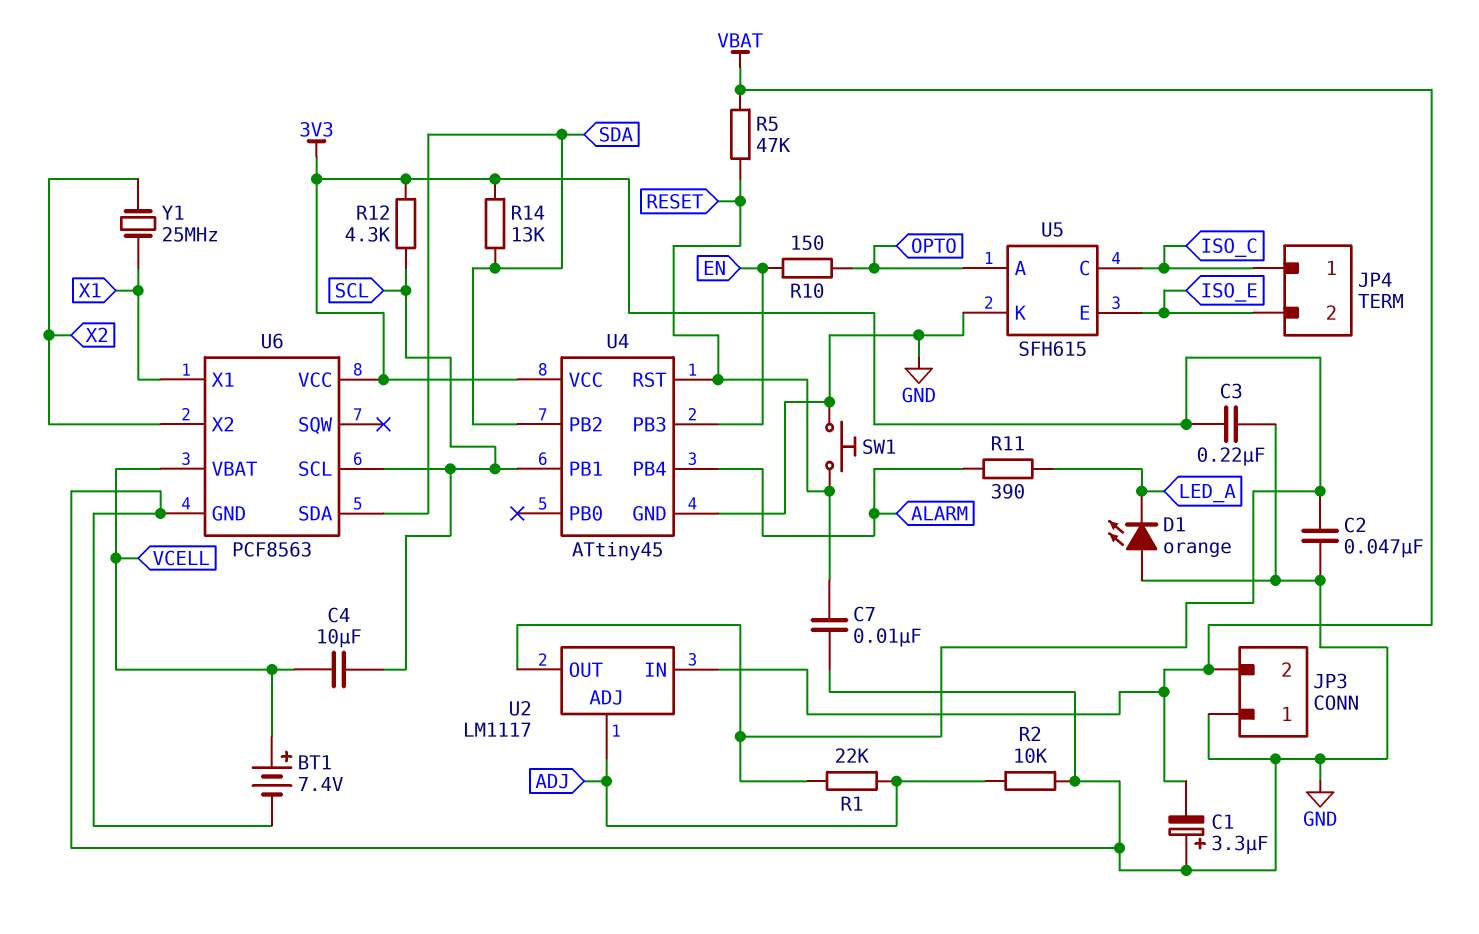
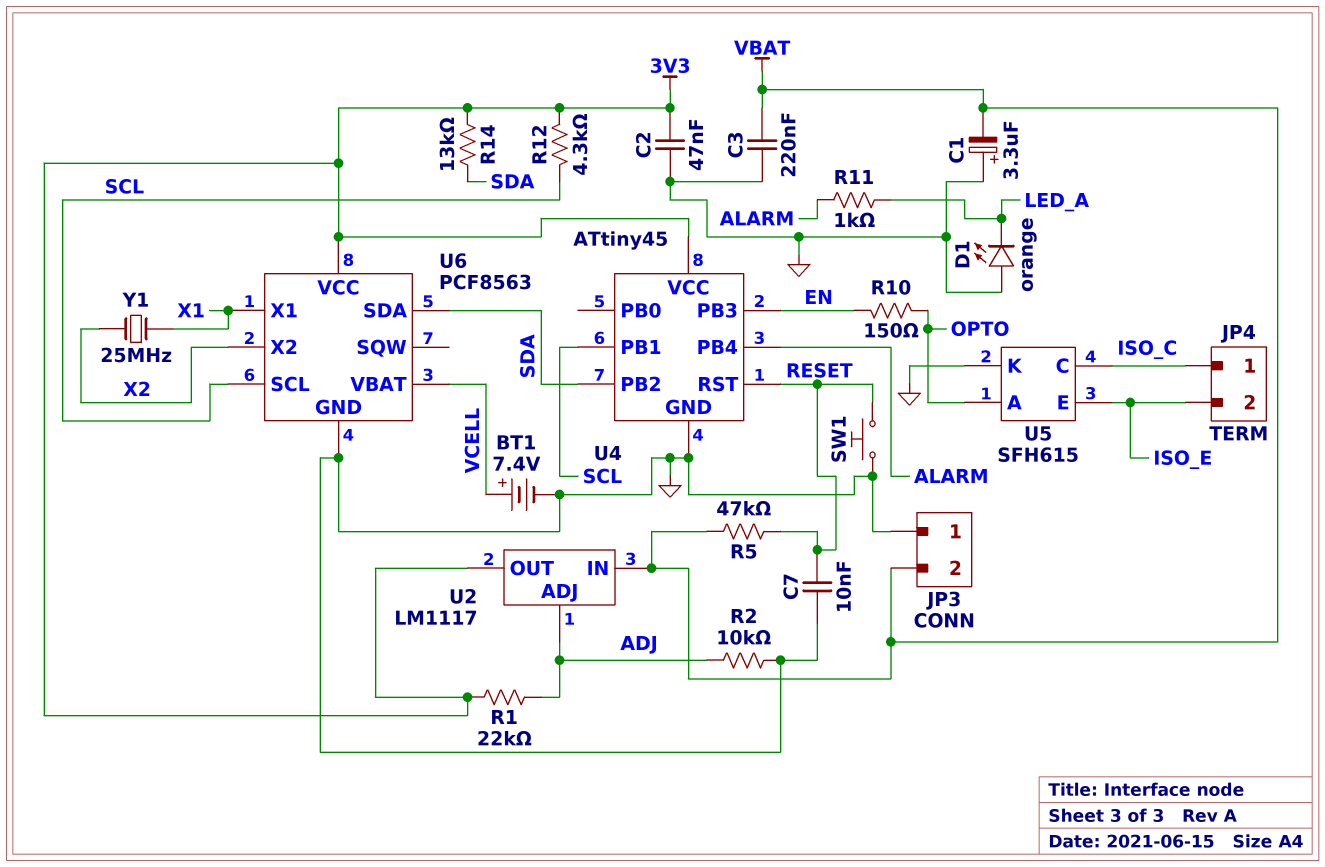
C3: 220nF (3V3, GND) -> 220nF (GND, VBAT)
C4: 10uF (SCL, VCELL) -> none
R11: 390 (ALARM, LED_A) -> 1k (ALARM, LED_A)

